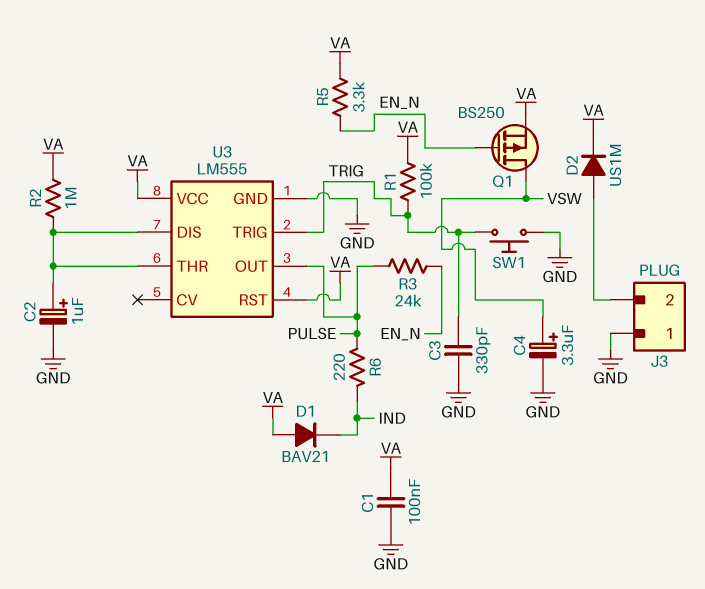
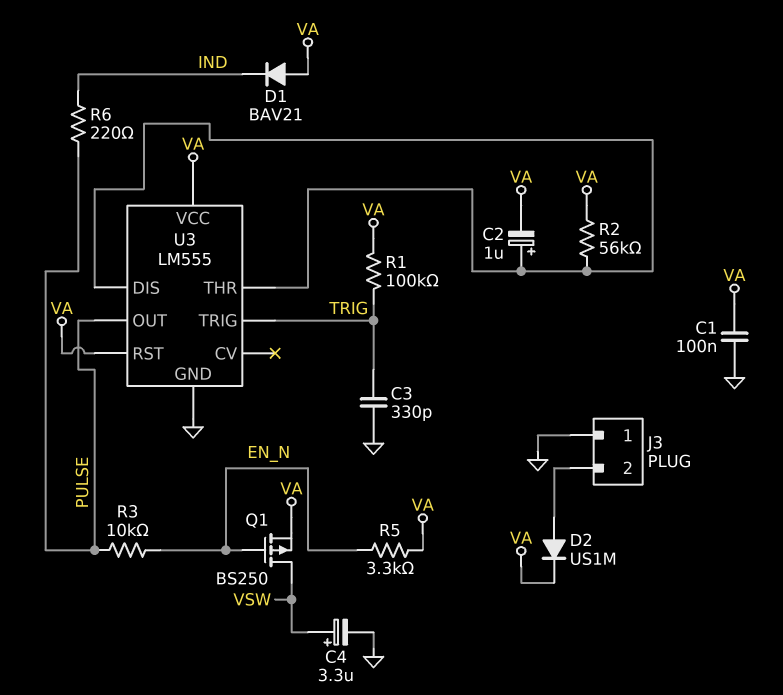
C2: 1uF (plus U3/DIS, minus GND) -> 1uF (plus U3/DIS, minus VA)
R2: 1M (U3/DIS, VA) -> 56k (U3/DIS, VA)
R3: 24k (EN_N, PULSE) -> 10k (EN_N, PULSE)
SW1: button (GND, TRIG) -> none

